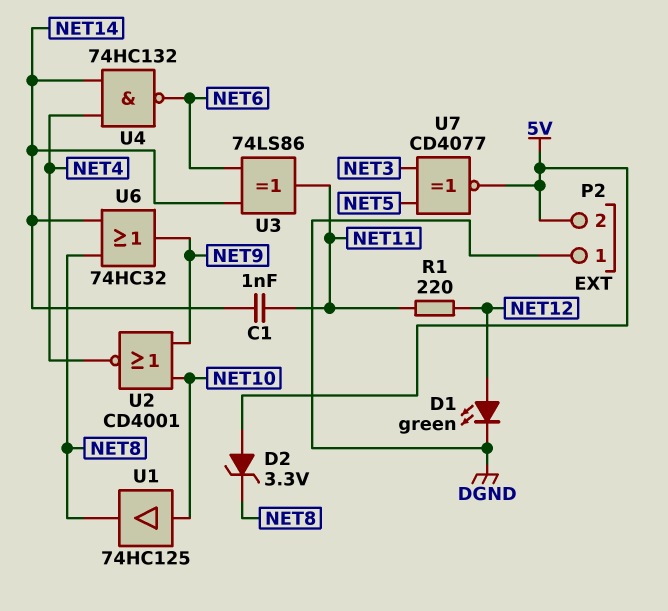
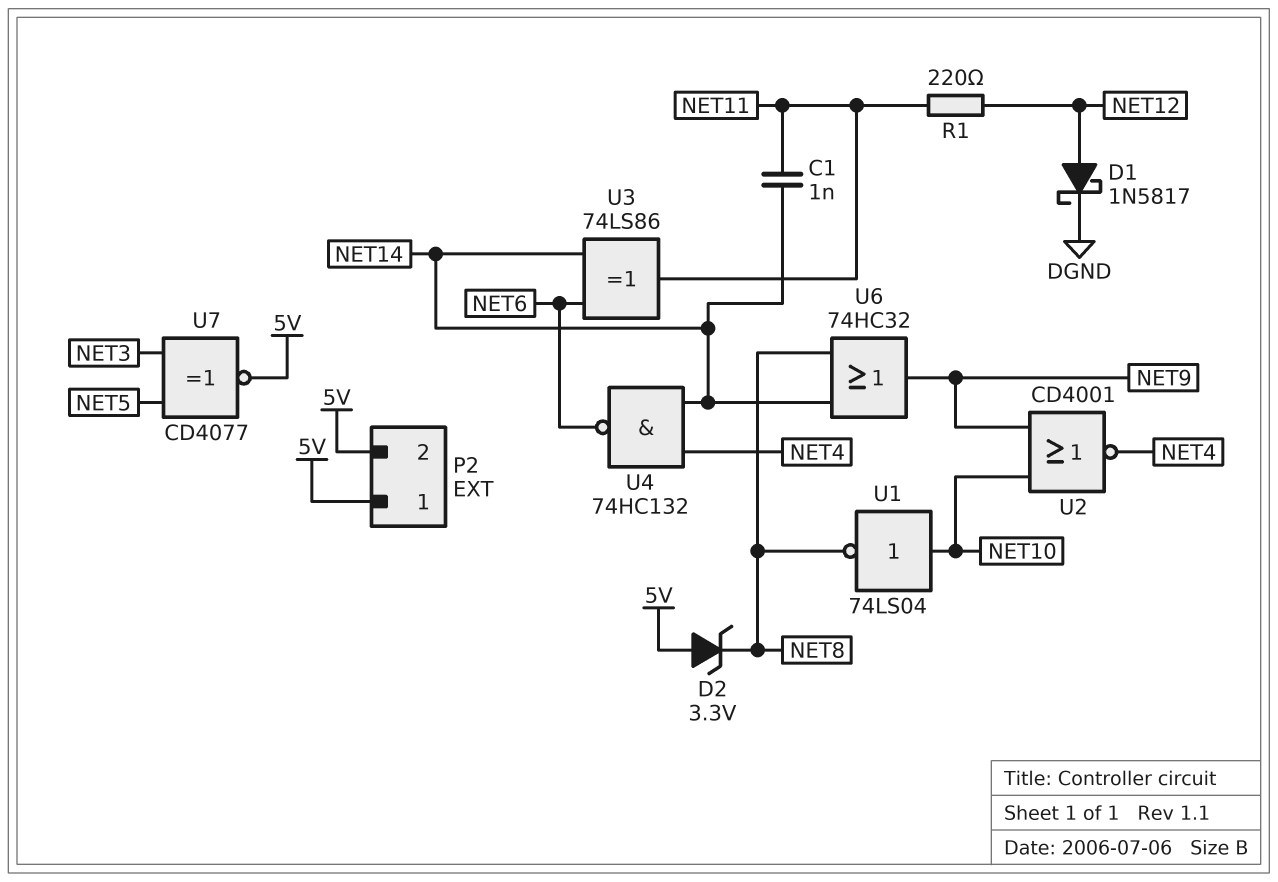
D1: LED green (A NET12, K DGND) -> schottky 1N5817 (A NET12, K DGND)
P2 pin 1: DGND -> 5V
U1: buffer 74HC125 (in NET10, out NET8) -> NOT 74LS04 (in NET10, out NET8)

